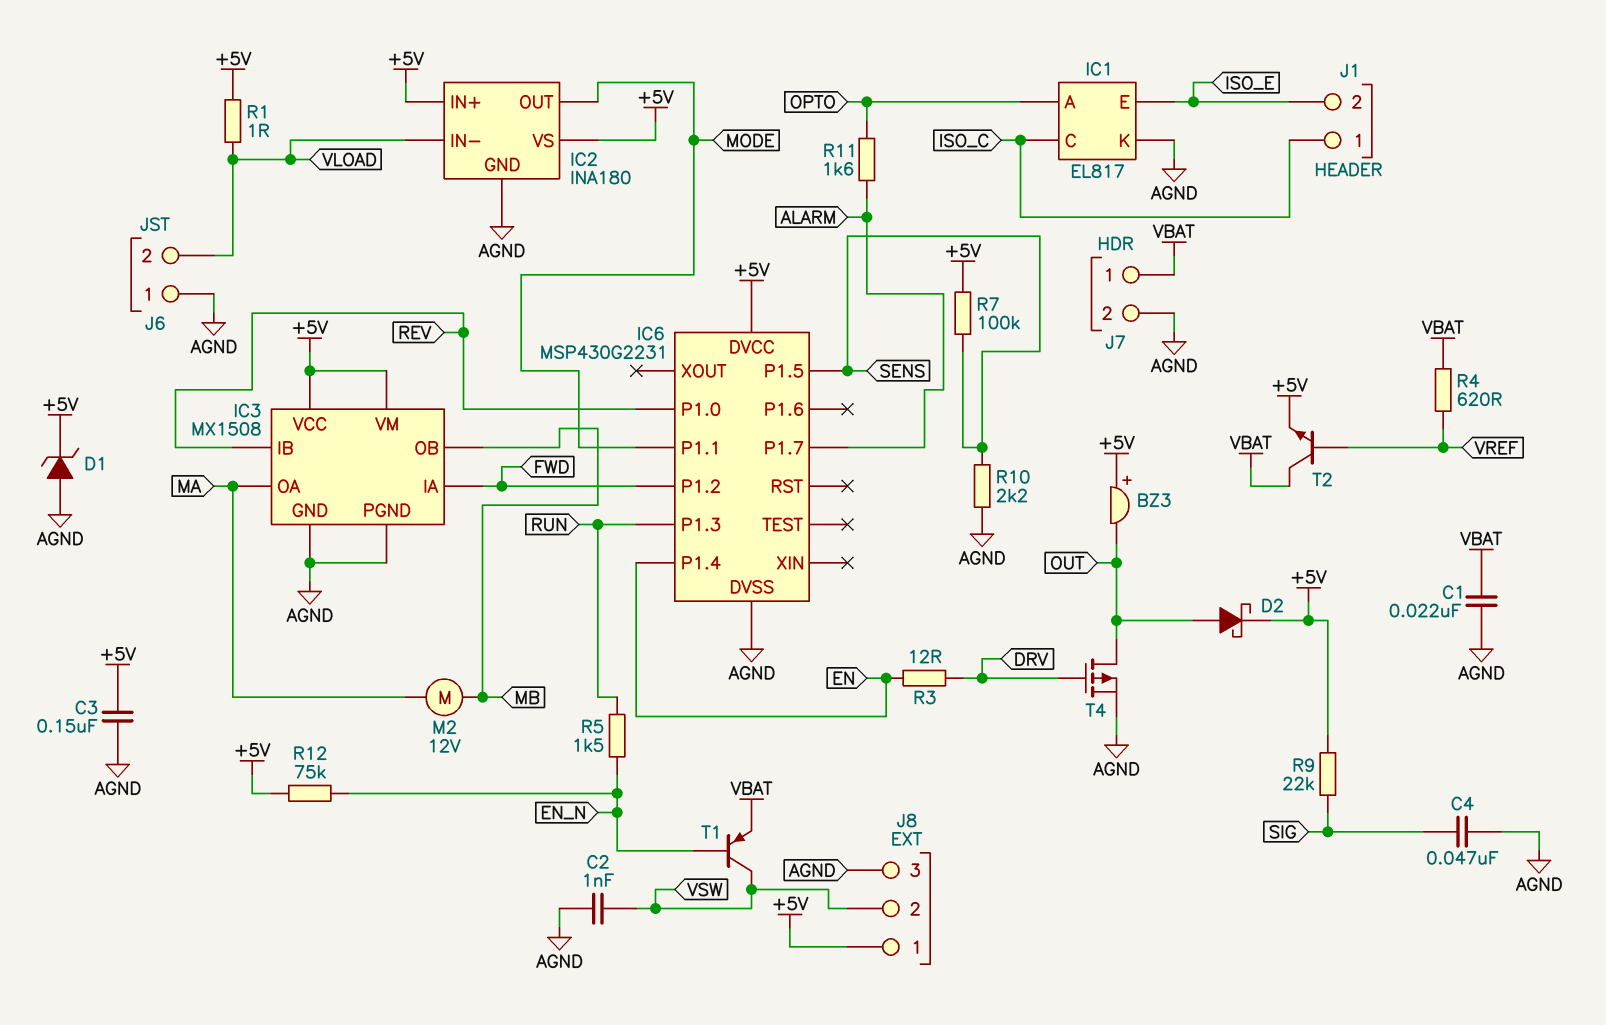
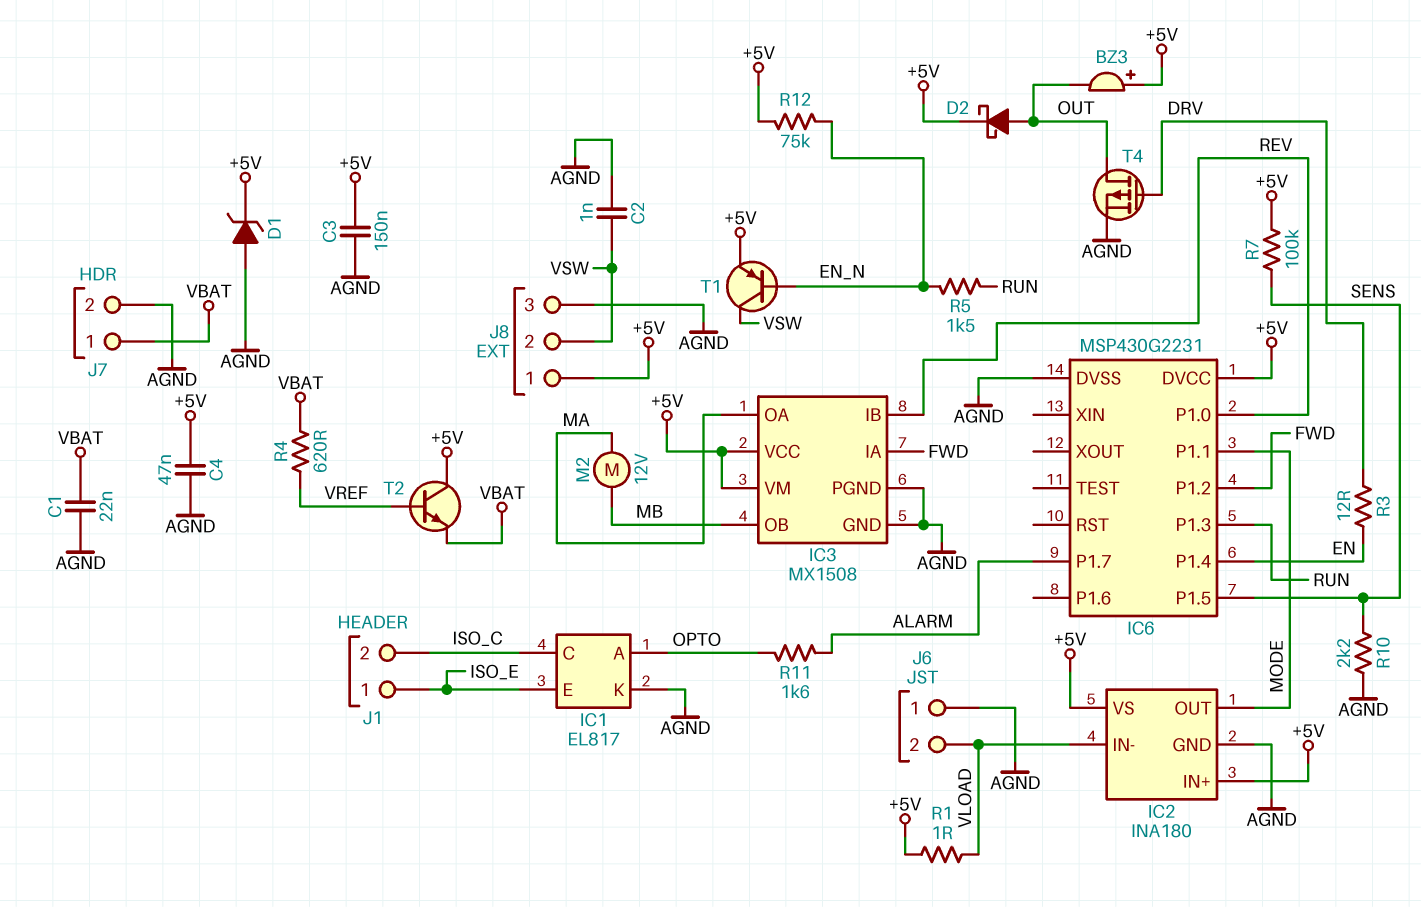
C4: 47nF (AGND, SIG) -> 47nF (+5V, AGND)
J1 pin 1: ISO_C -> ISO_E
J1 pin 2: ISO_E -> ISO_C
R9: 22k (+5V, SIG) -> none
T1: PNP (B EN_N, C VSW, E VBAT) -> PNP (B EN_N, C VSW, E +5V)
T2: NPN (B VREF, C VBAT, E +5V) -> NPN (B VREF, C +5V, E VBAT)

